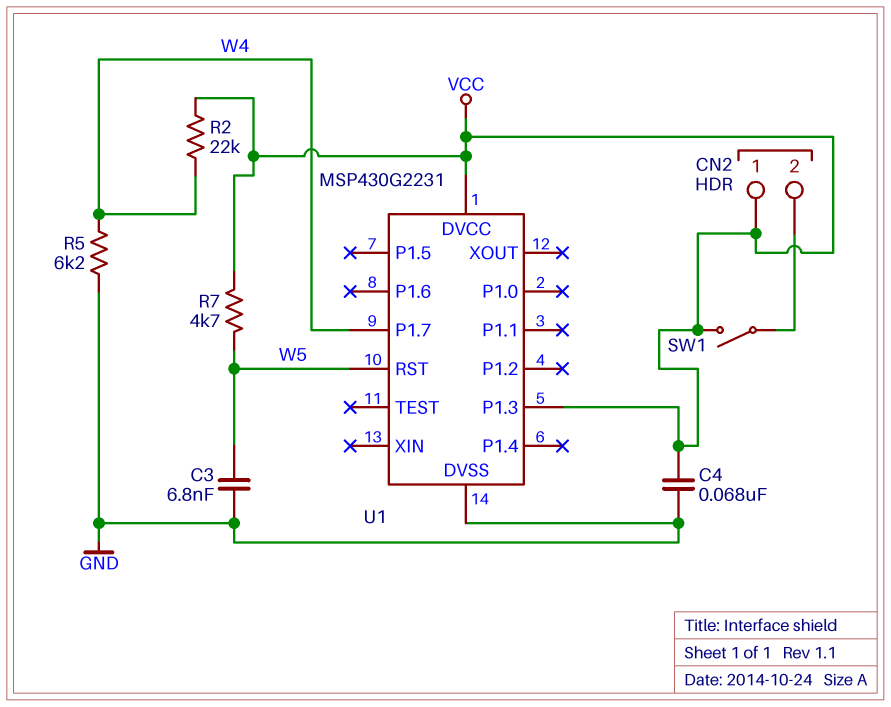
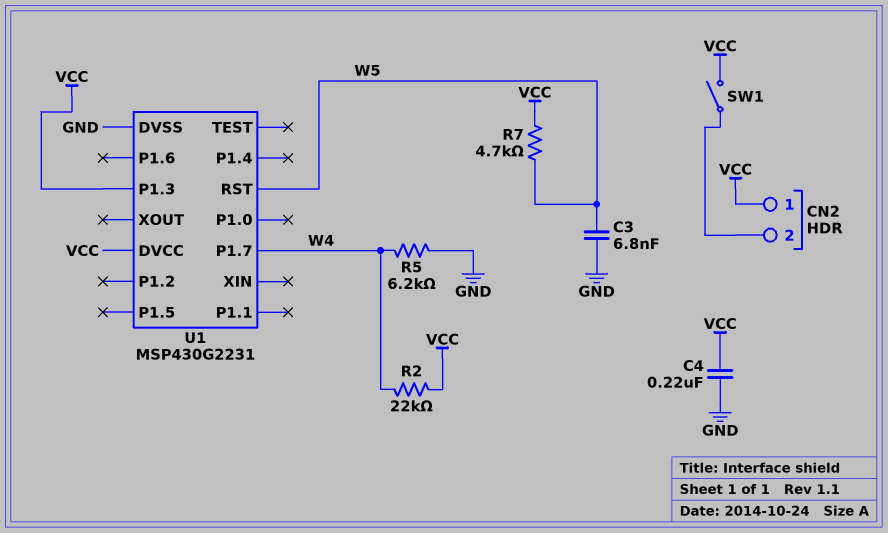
C4: 68nF (GND, VCC) -> 220nF (GND, VCC)

